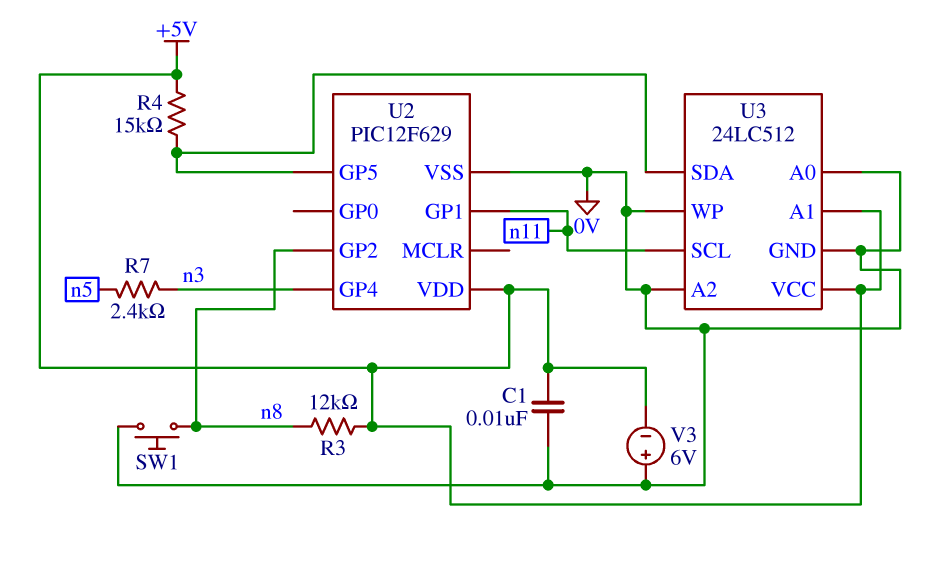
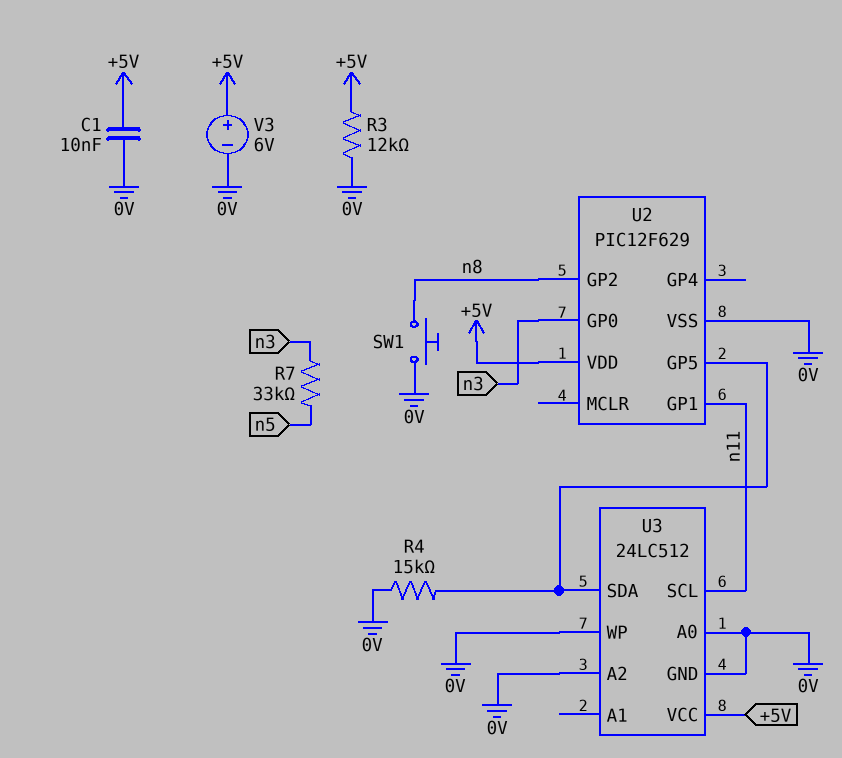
R3: 12k (+5V, n8) -> 12k (+5V, 0V)
R4: 15k (+5V, U2/GP5) -> 15k (0V, U2/GP5)
R7: 2.4k (n3, n5) -> 33k (n3, n5)
U2 pin GP0: none -> n3
U2 pin GP4: n3 -> none
U3 pin A1: +5V -> none
V3: 6V (plus 0V, minus +5V) -> 6V (plus +5V, minus 0V)

